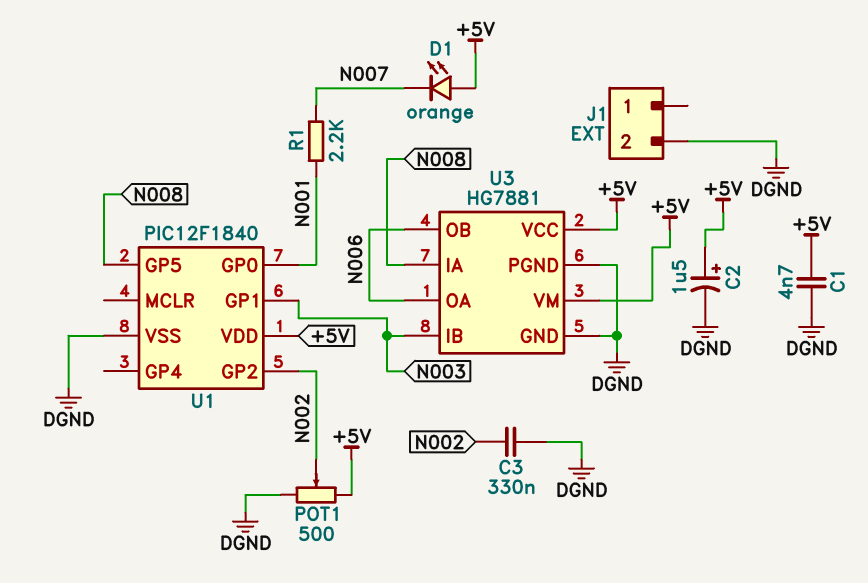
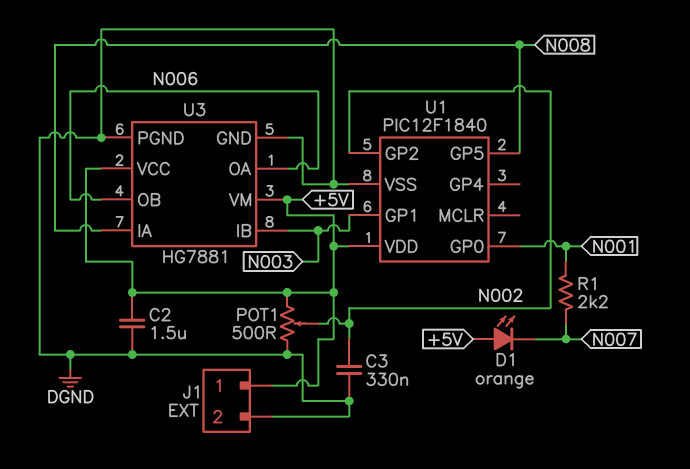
C1: 4.7nF (+5V, DGND) -> none
C2: 1.5uF (plus +5V, minus DGND) -> 1.5uF (+5V, DGND)
J1 pin 1: none -> +5V

